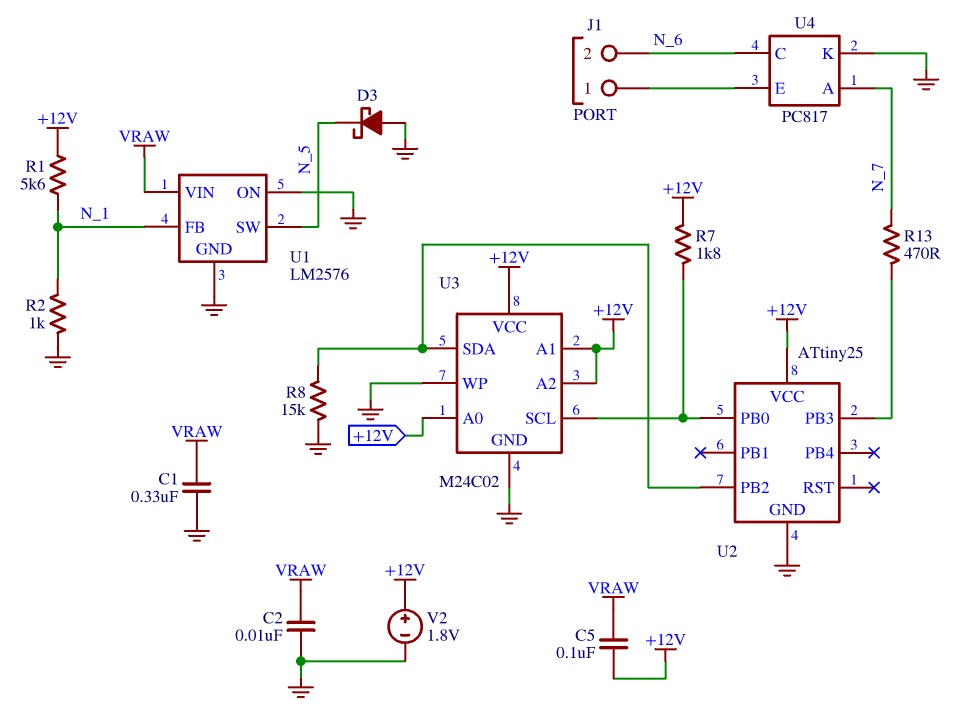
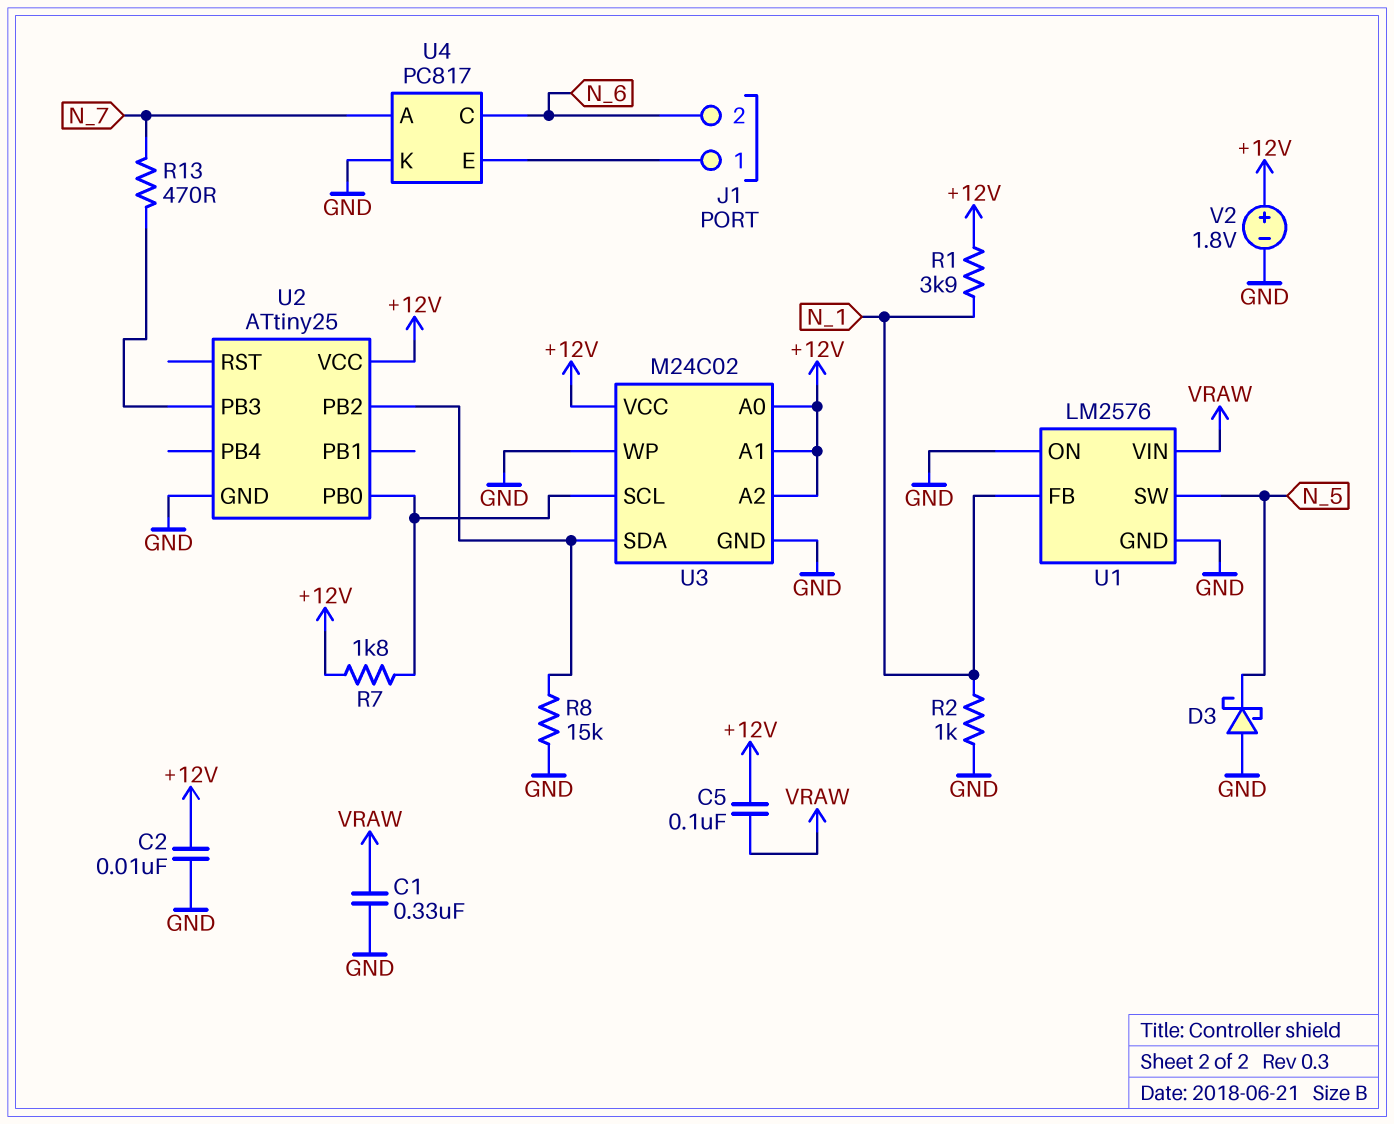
C2: 10nF (GND, VRAW) -> 10nF (+12V, GND)
R1: 5.6k (+12V, N_1) -> 3.9k (+12V, N_1)

